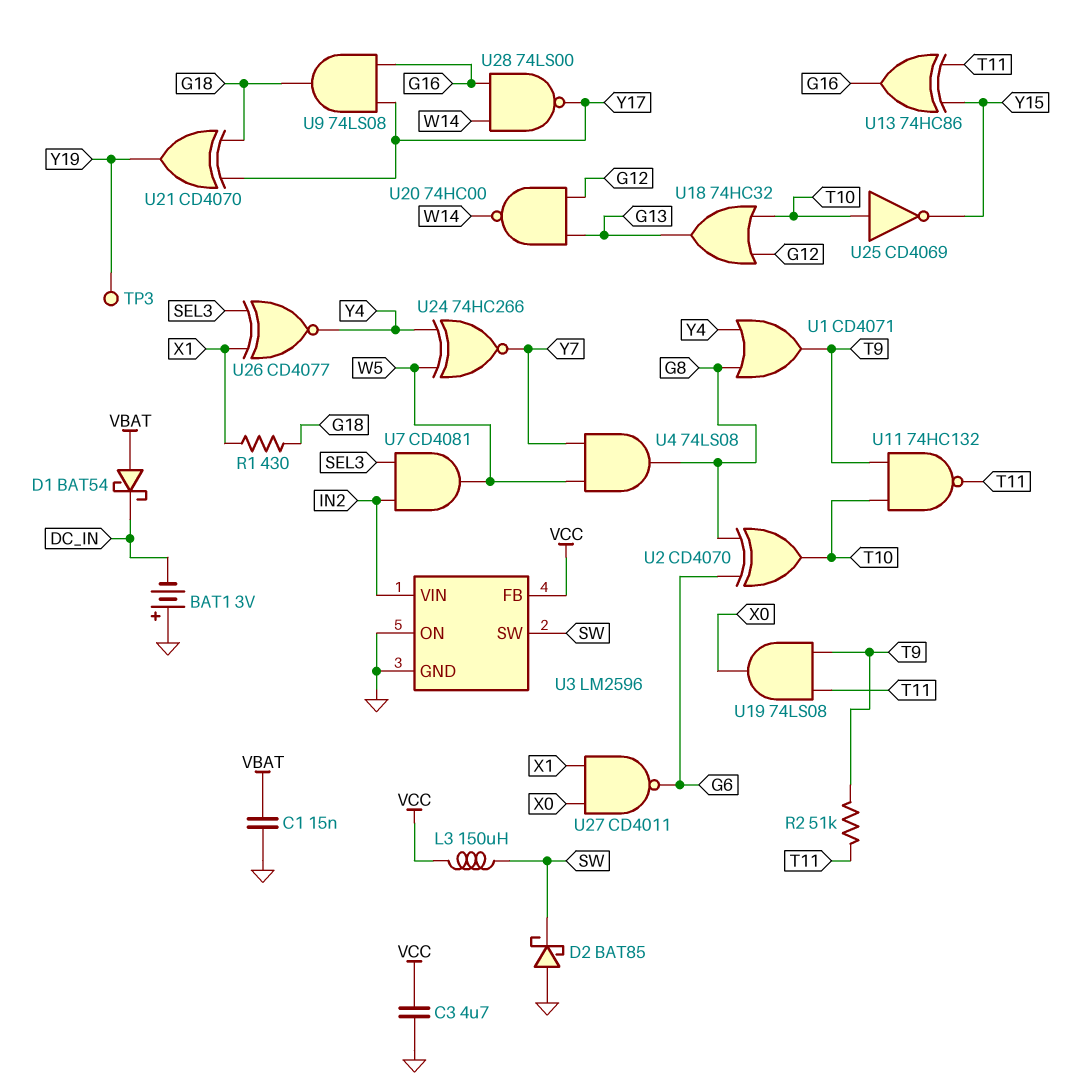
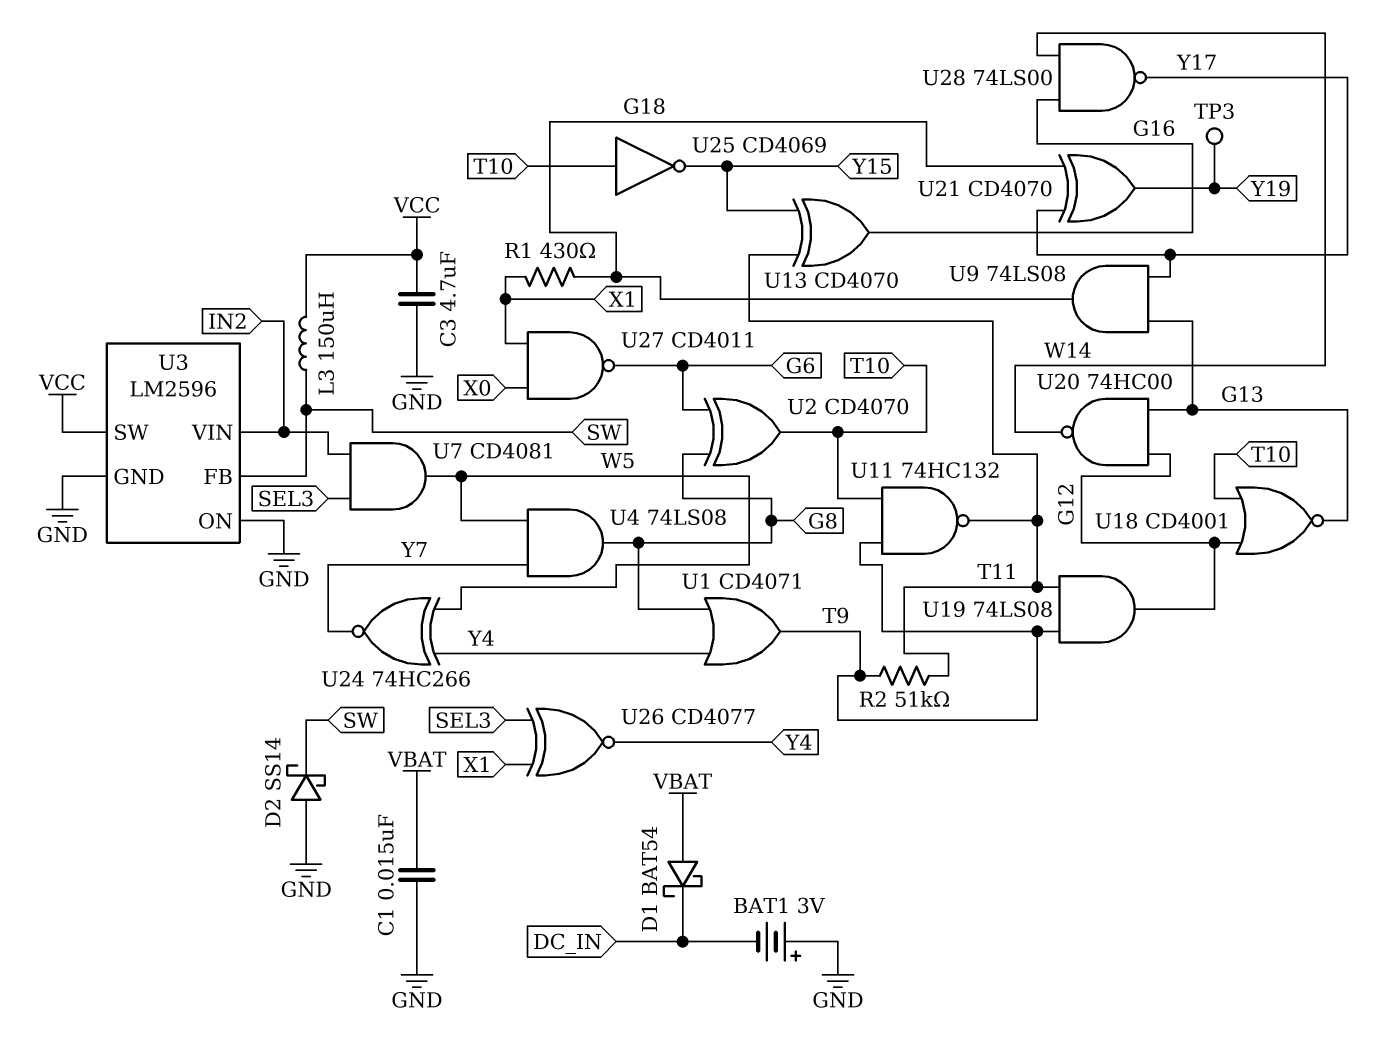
D2: schottky BAT85 (A GND, K SW) -> schottky SS14 (A GND, K SW)
U3 pin FB: VCC -> SW
U3 pin SW: SW -> VCC
U9: AND 74LS08 (in G16, in Y17, out G18) -> AND 74LS08 (in G13, in Y17, out G18)
U13: XOR 74HC86 (in T11, in Y15, out G16) -> XOR CD4070 (in T11, in Y15, out G16)
U18: OR 74HC32 (in G12, in T10, out G13) -> NOR CD4001 (in G12, in T10, out G13)
U19: AND 74LS08 (in T9, in T11, out X0) -> AND 74LS08 (in T9, in T11, out G12)

